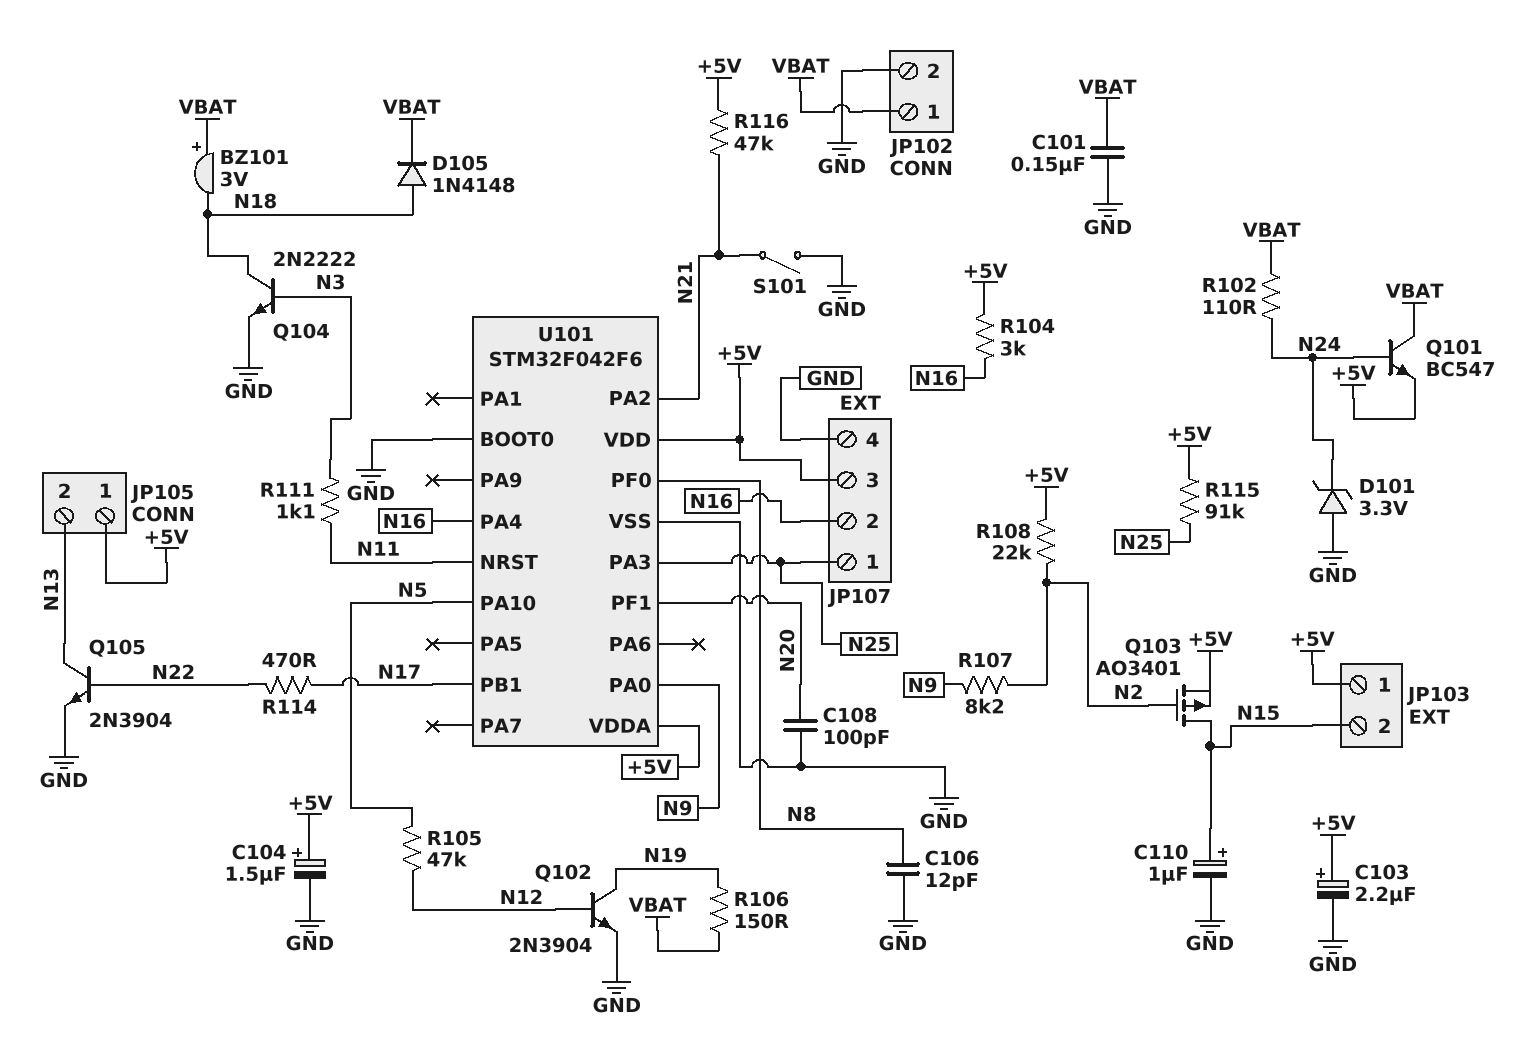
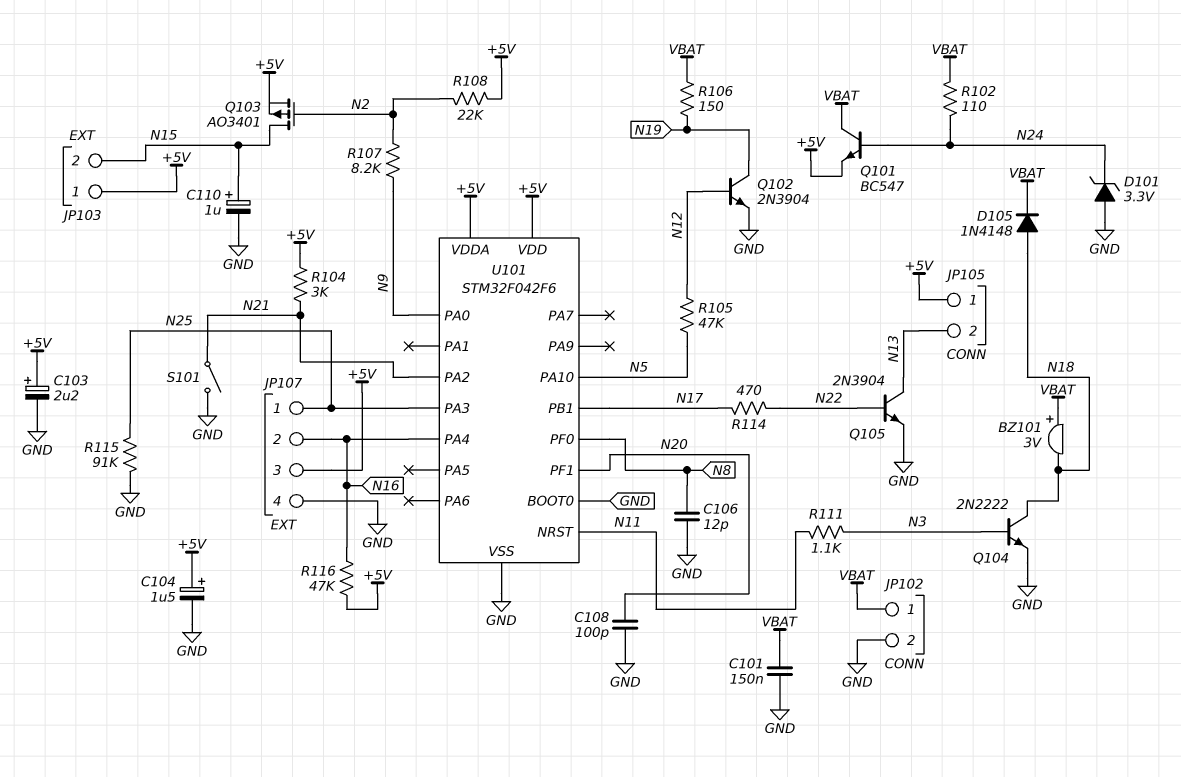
R104: 3k (+5V, N16) -> 3k (+5V, N21)
R115: 91k (+5V, N25) -> 91k (GND, N25)
R116: 47k (+5V, N21) -> 47k (+5V, N16)

